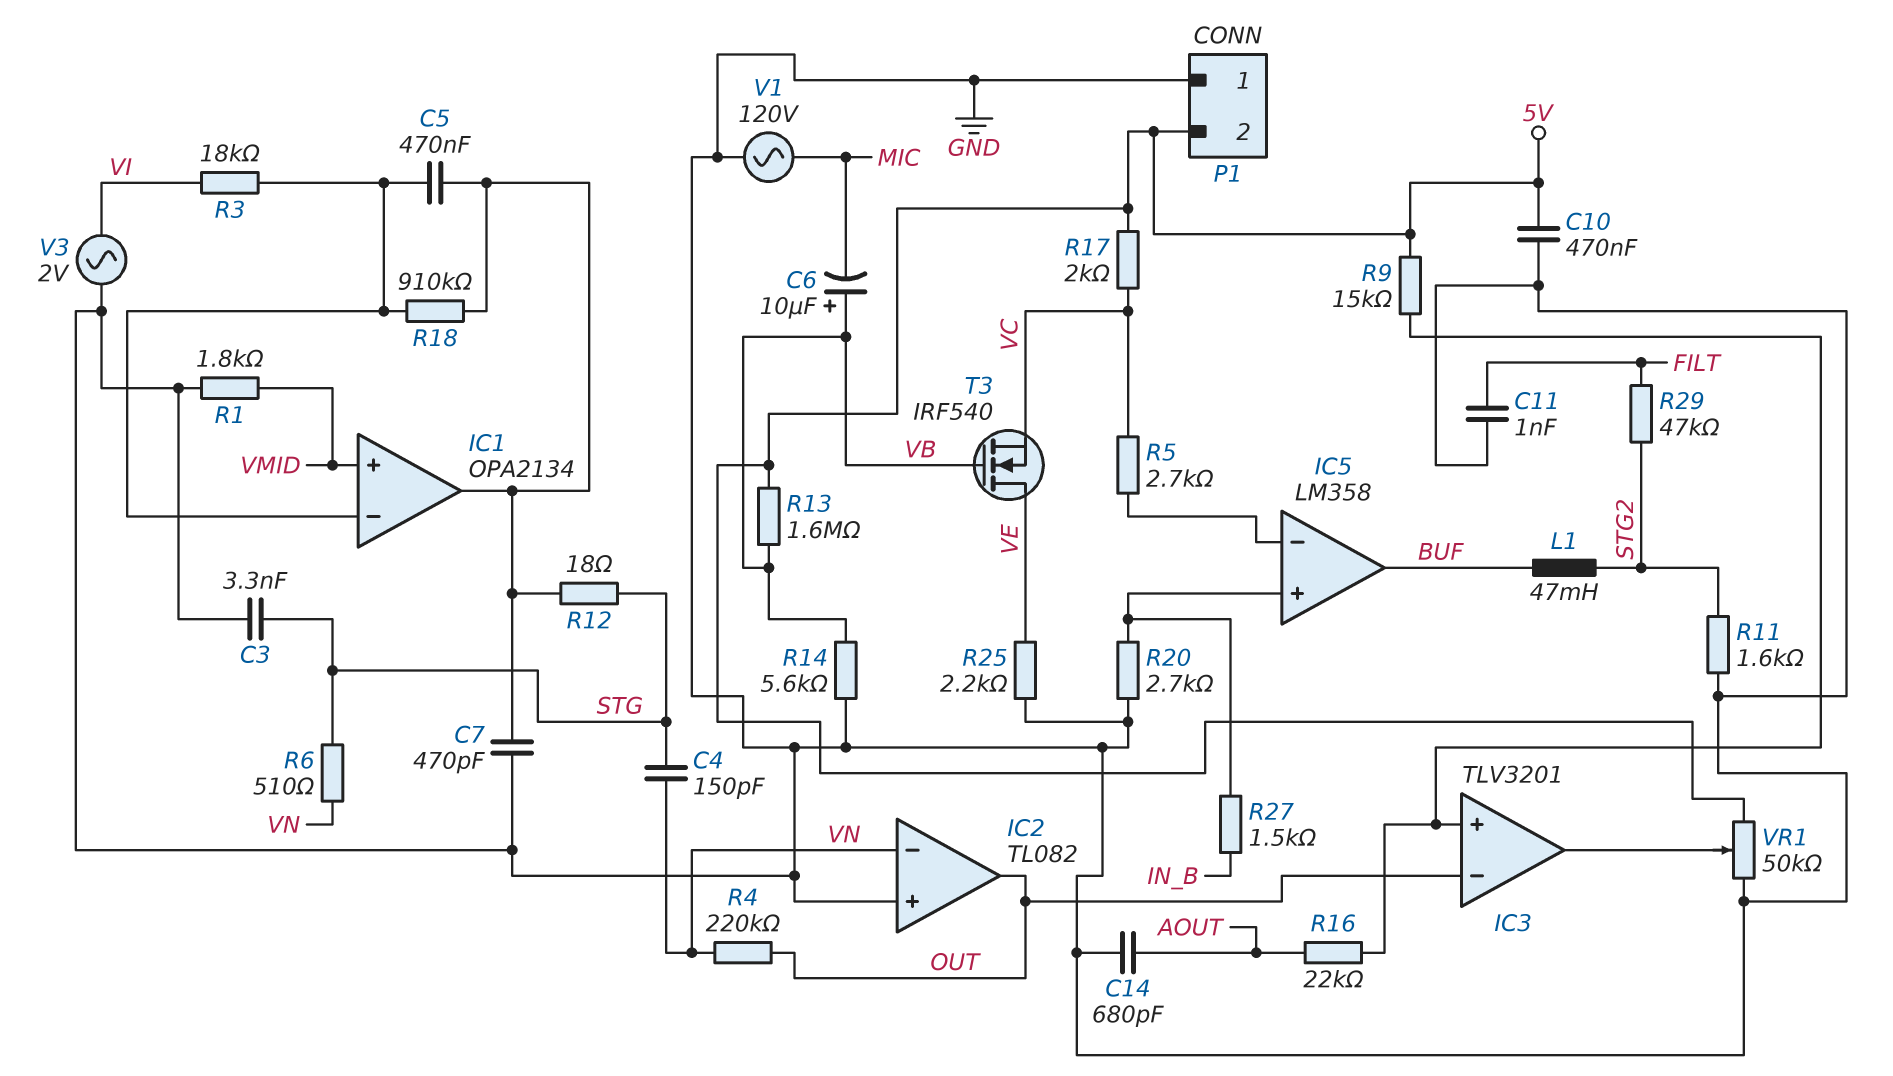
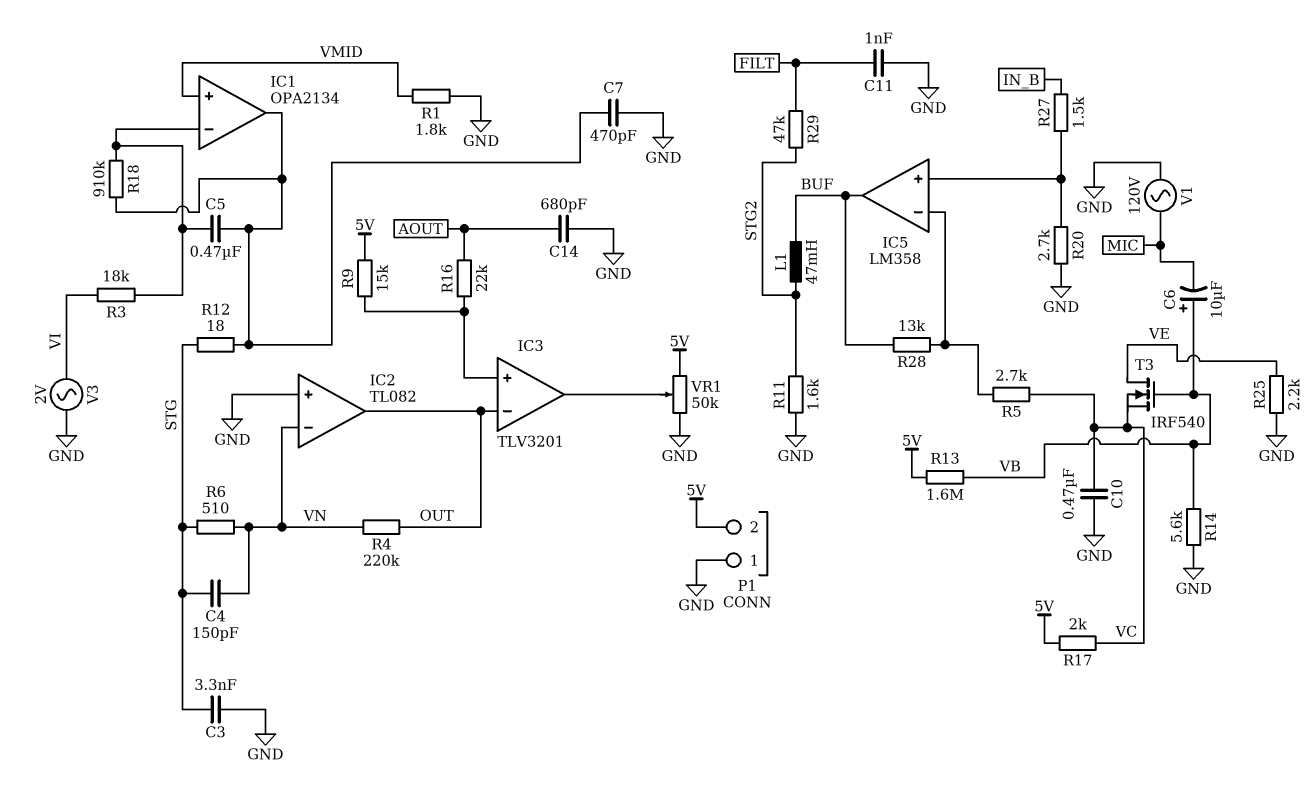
C10: 470nF (5V, GND) -> 470nF (GND, VC)
R28: none -> 13k (BUF, IC5/in-)

